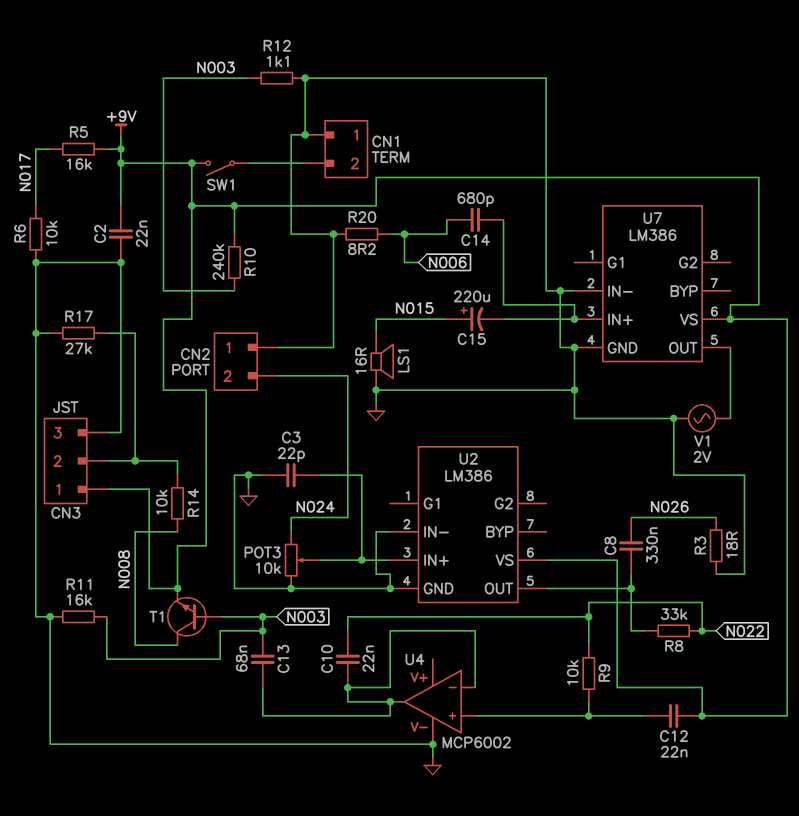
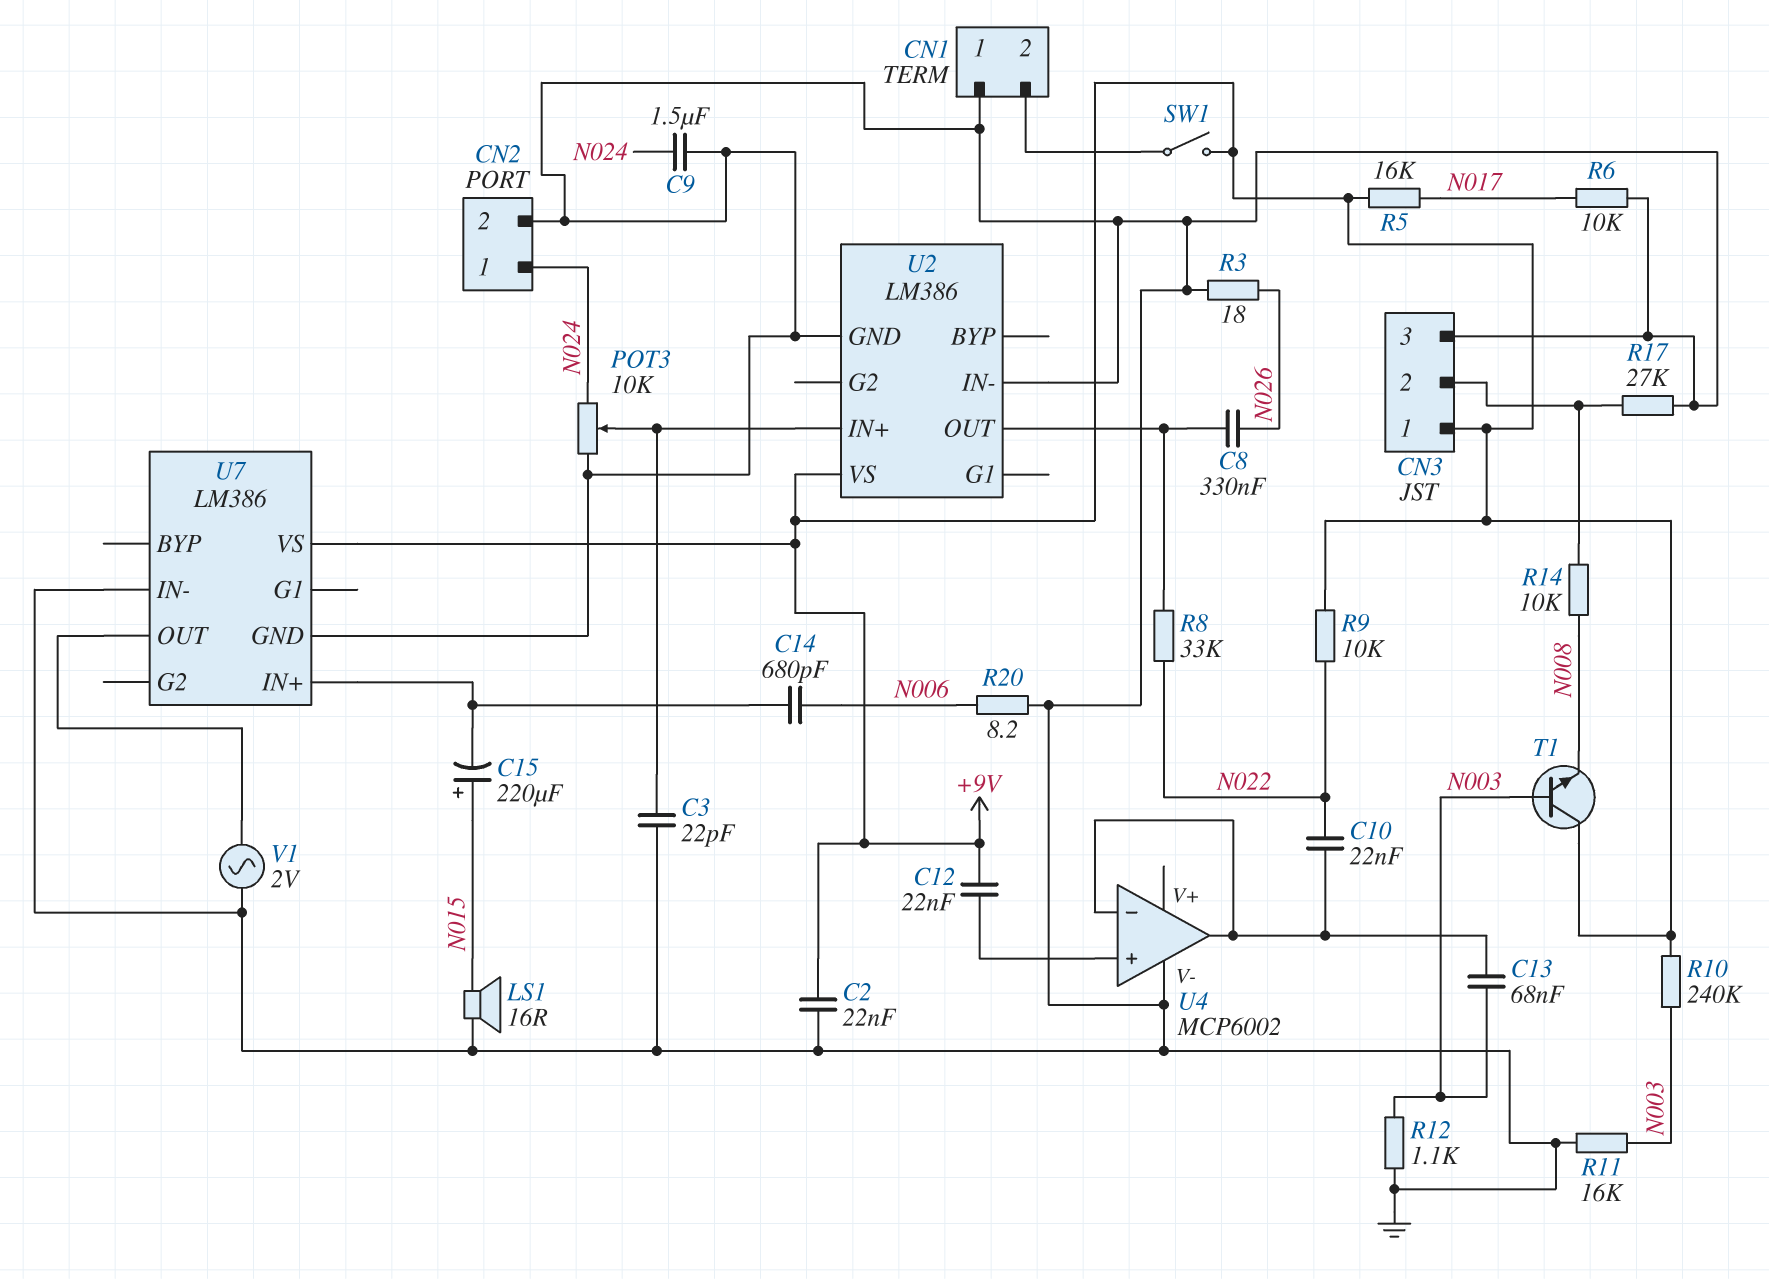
C9: none -> 1.5uF (GND, N024)
CN2 pin 1: GND -> N024
CN2 pin 2: N024 -> GND
R9: 10k (N022, U4/in+) -> 10k (+9V, N022)
T1: NPN (B N003, C N008, E +9V) -> NPN (B N003, C +9V, E N008)

